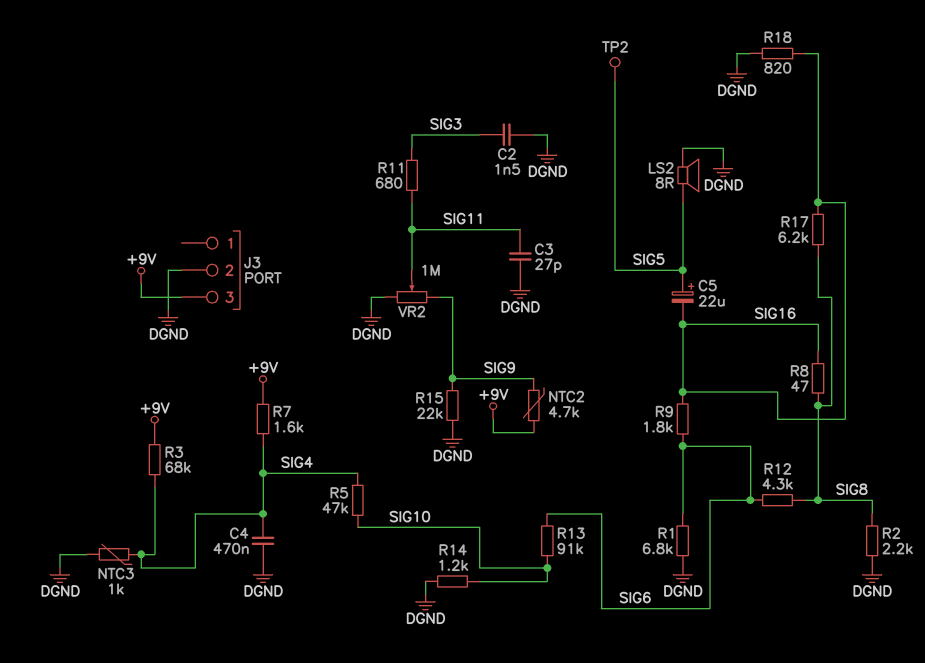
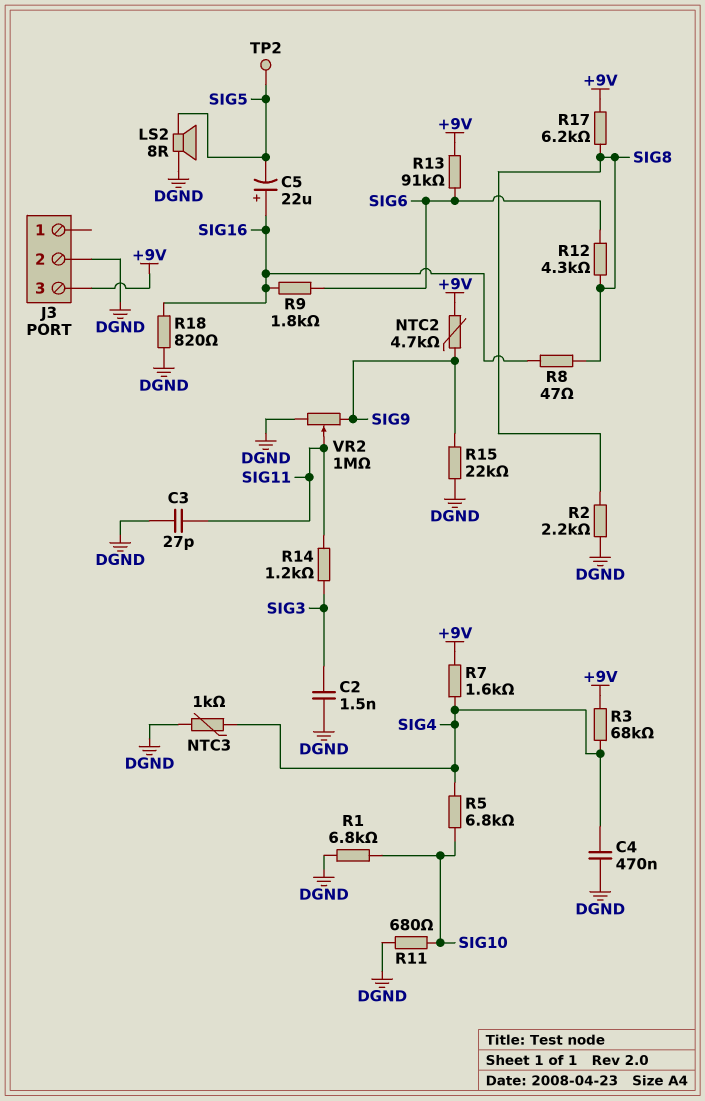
C5: 22uF (plus SIG5, minus SIG16) -> 22uF (plus SIG16, minus SIG5)
R1: 6.8k (DGND, SIG6) -> 6.8k (DGND, SIG10)
R5: 47k (SIG4, SIG10) -> 6.8k (SIG4, SIG10)
R11: 680 (SIG3, SIG11) -> 680 (DGND, SIG10)
R13: 91k (SIG6, SIG10) -> 91k (+9V, SIG6)
R14: 1.2k (DGND, SIG10) -> 1.2k (SIG3, SIG11)
R17: 6.2k (SIG8, SIG16) -> 6.2k (+9V, SIG8)

